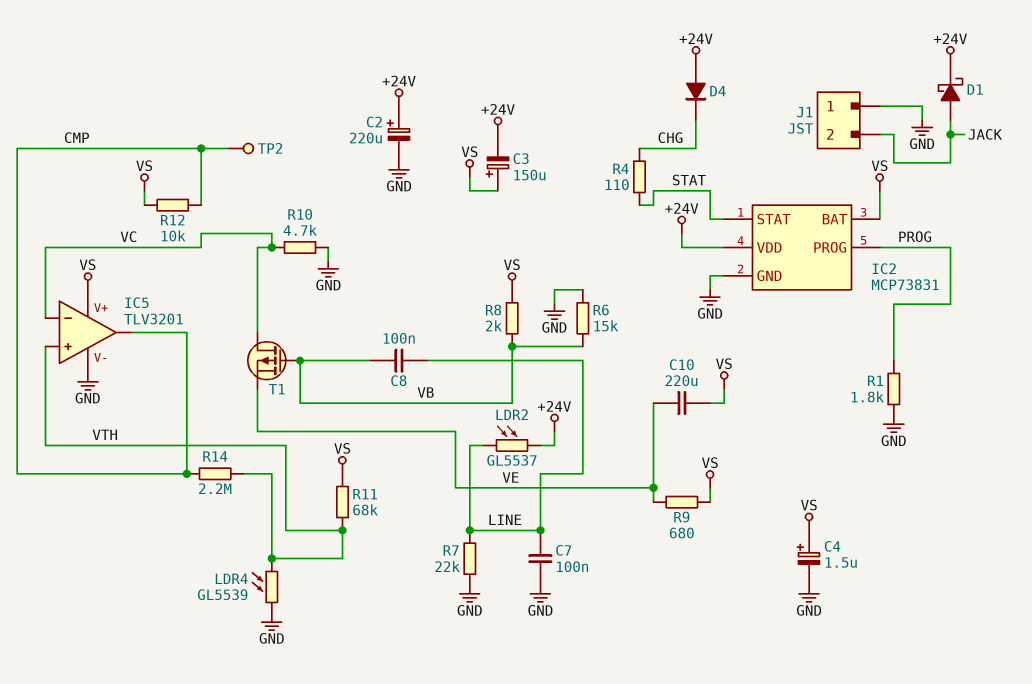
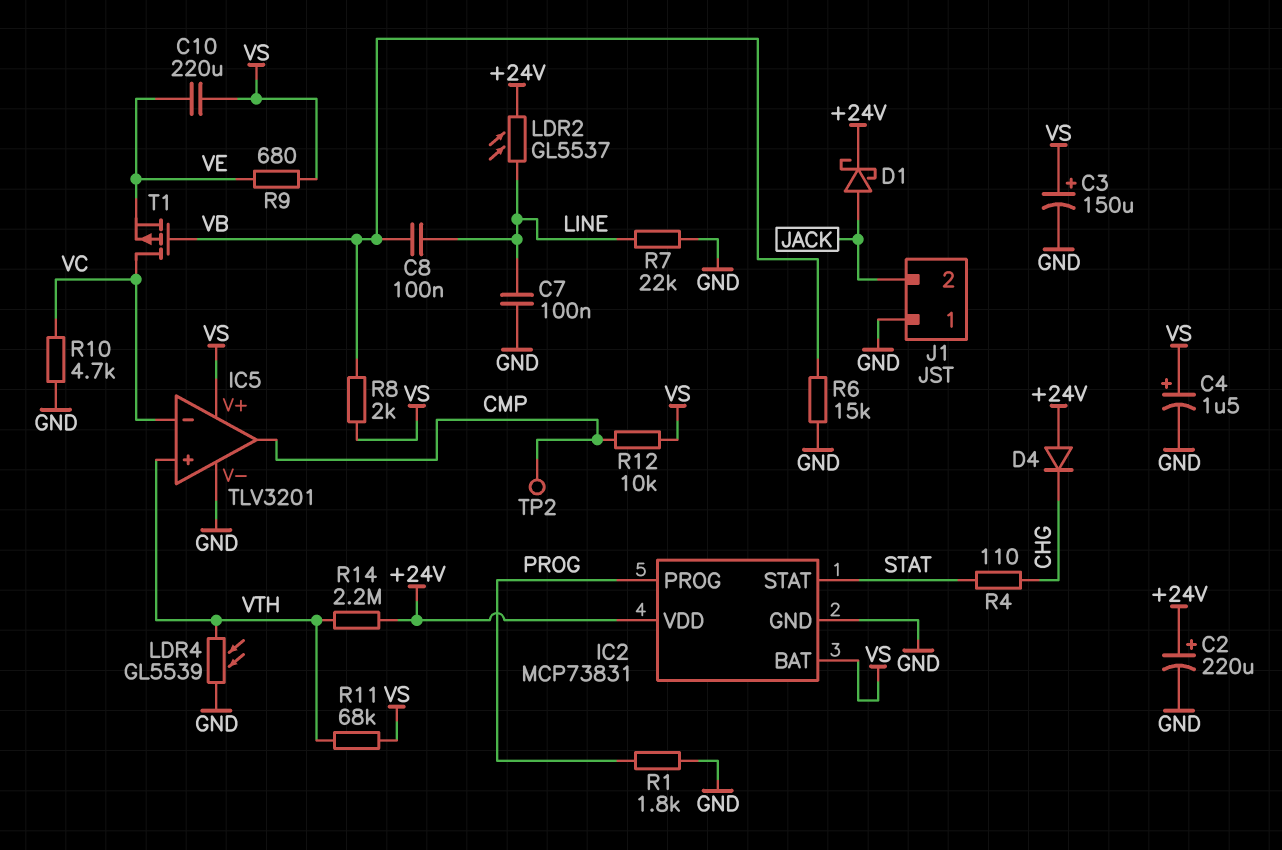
C3: 150uF (plus VS, minus +24V) -> 150uF (plus VS, minus GND)
R14: 2.2M (CMP, VTH) -> 2.2M (+24V, VTH)

